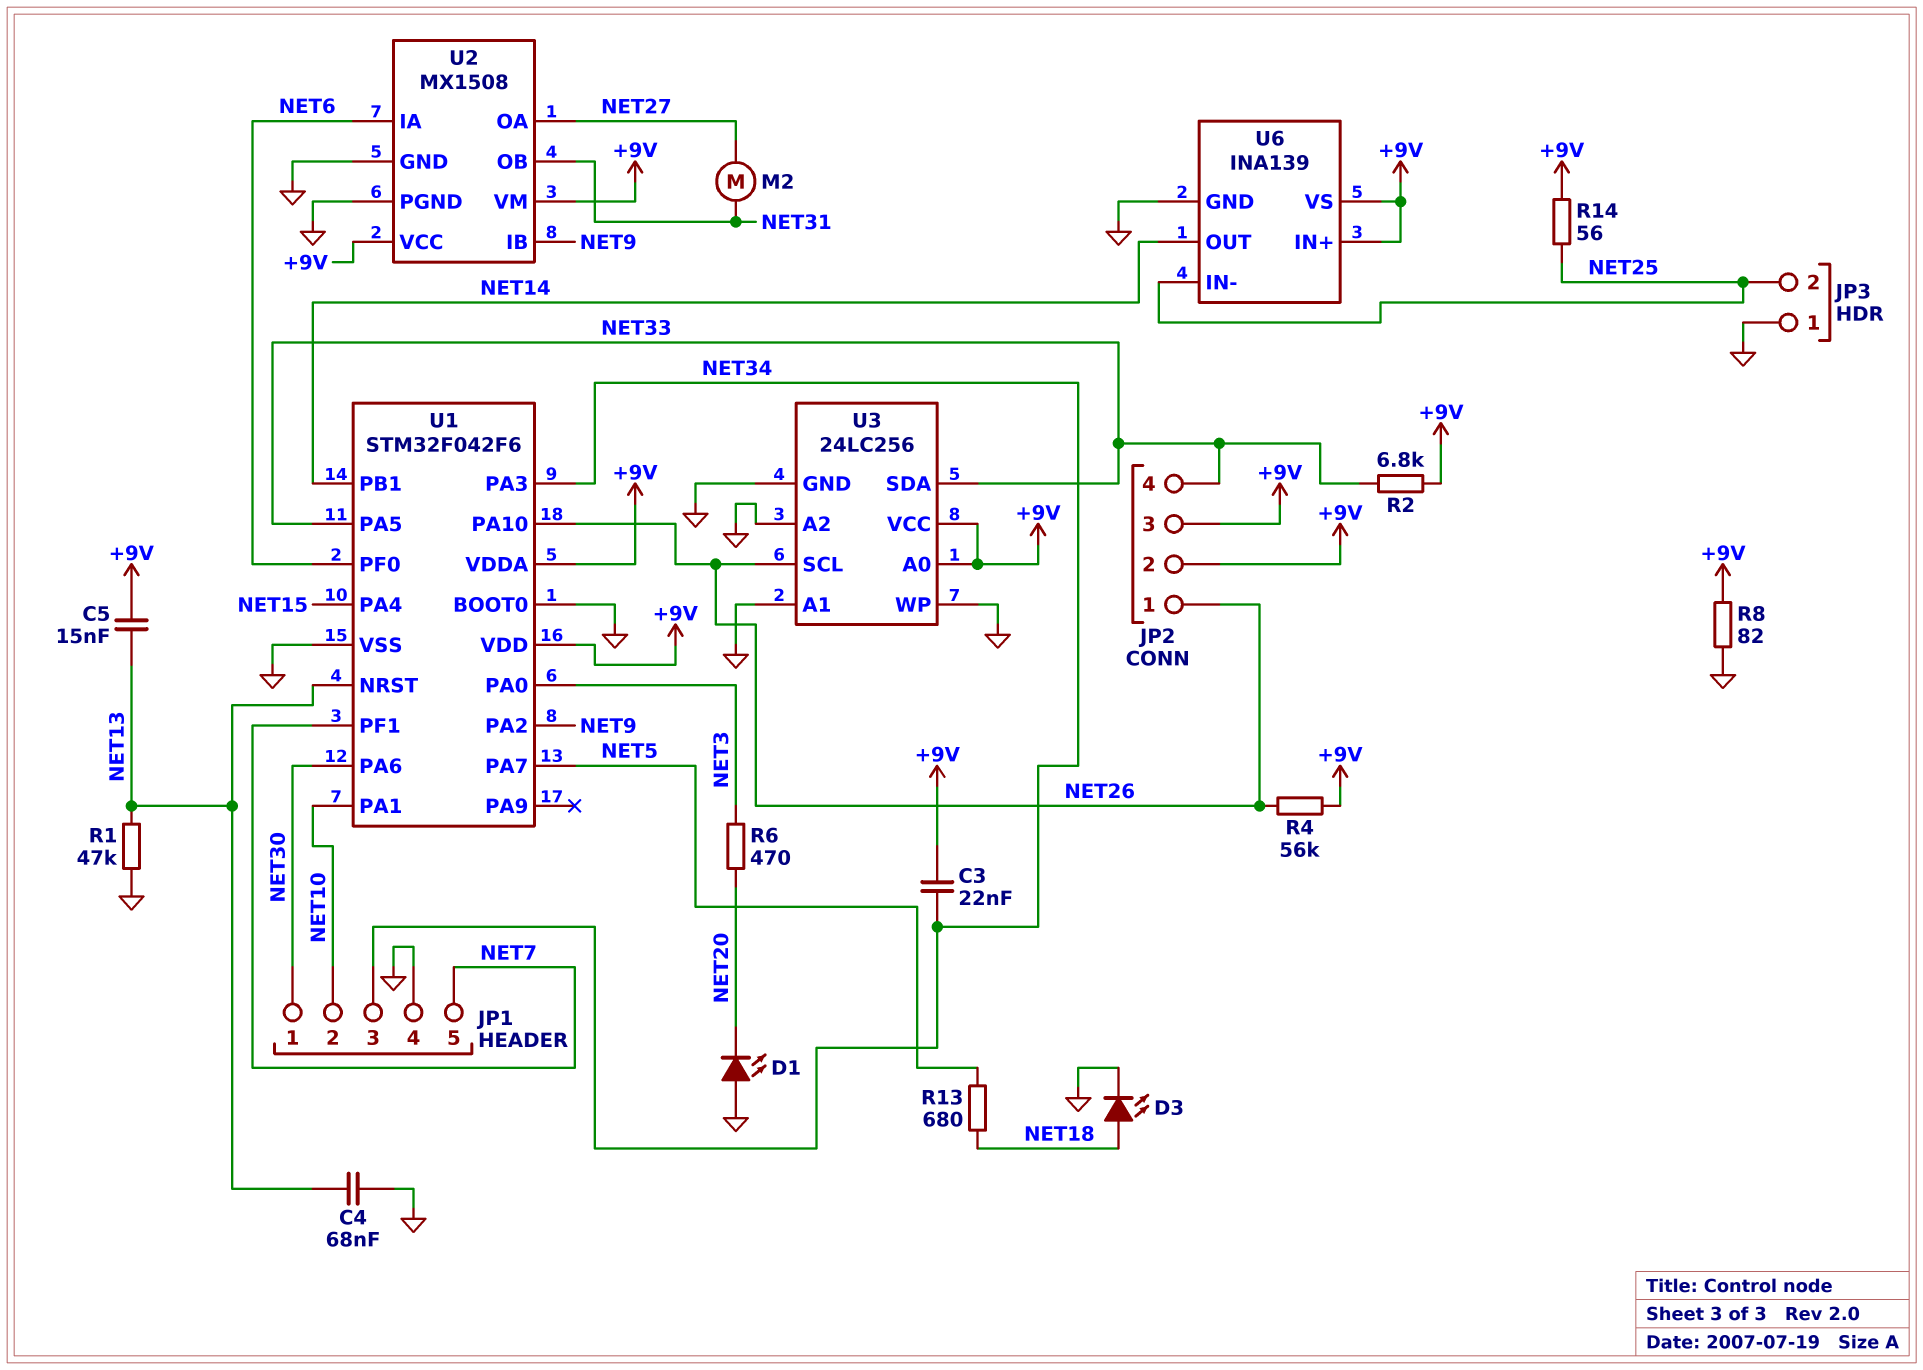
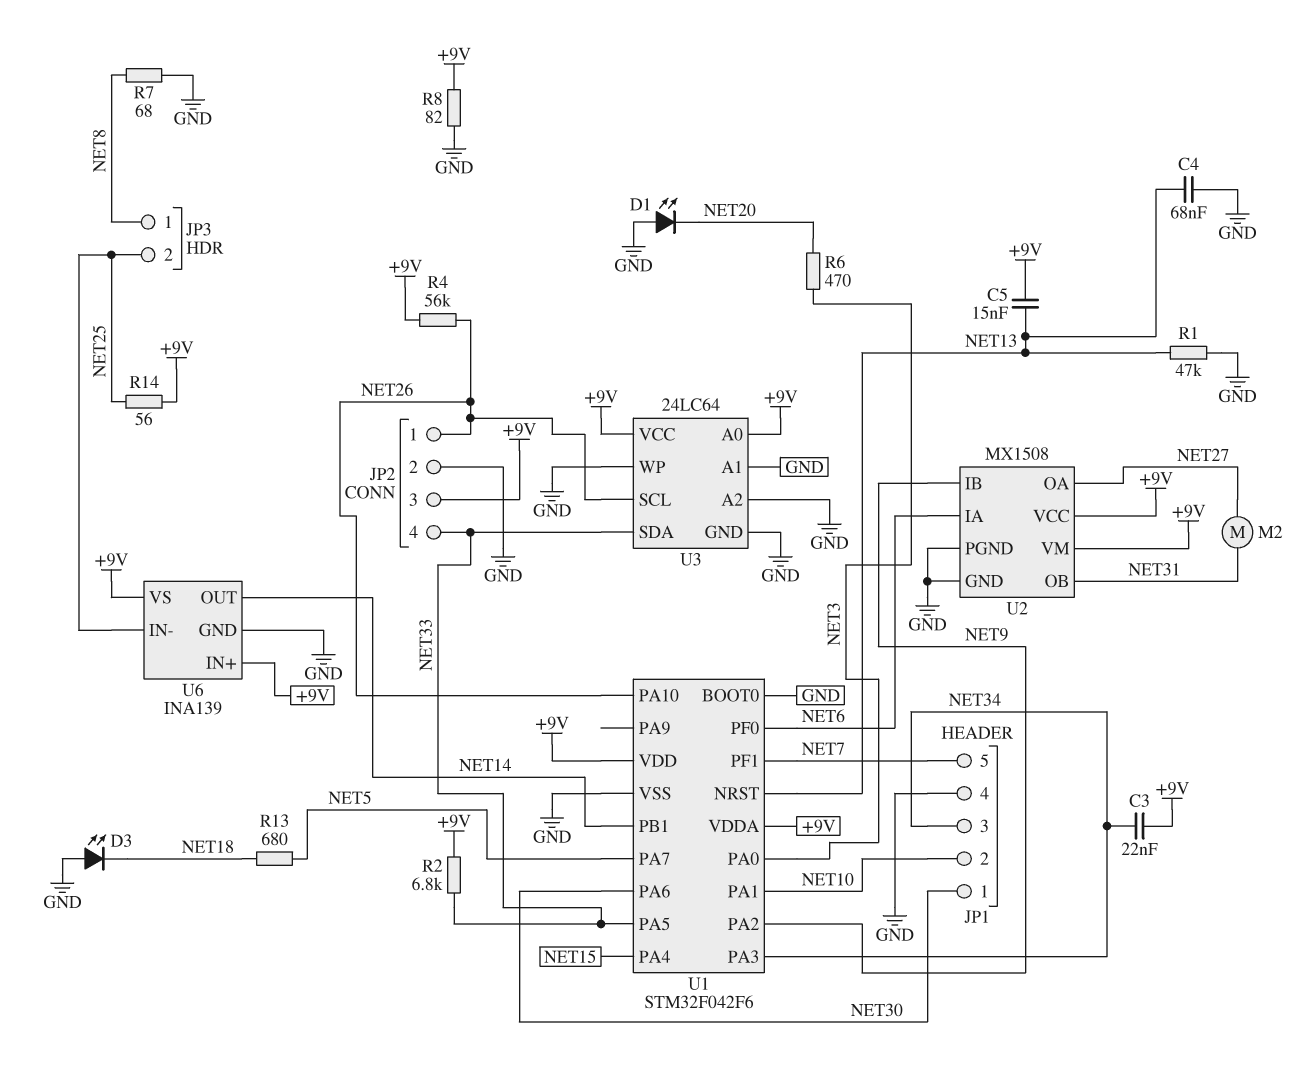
D3: LED (A NET18, K GND) -> LED (A GND, K NET18)
JP2 pin 2: +9V -> GND
JP3 pin 1: GND -> NET8
R7: none -> 68 (GND, NET8)
U3: 24LC256 -> 24LC64

